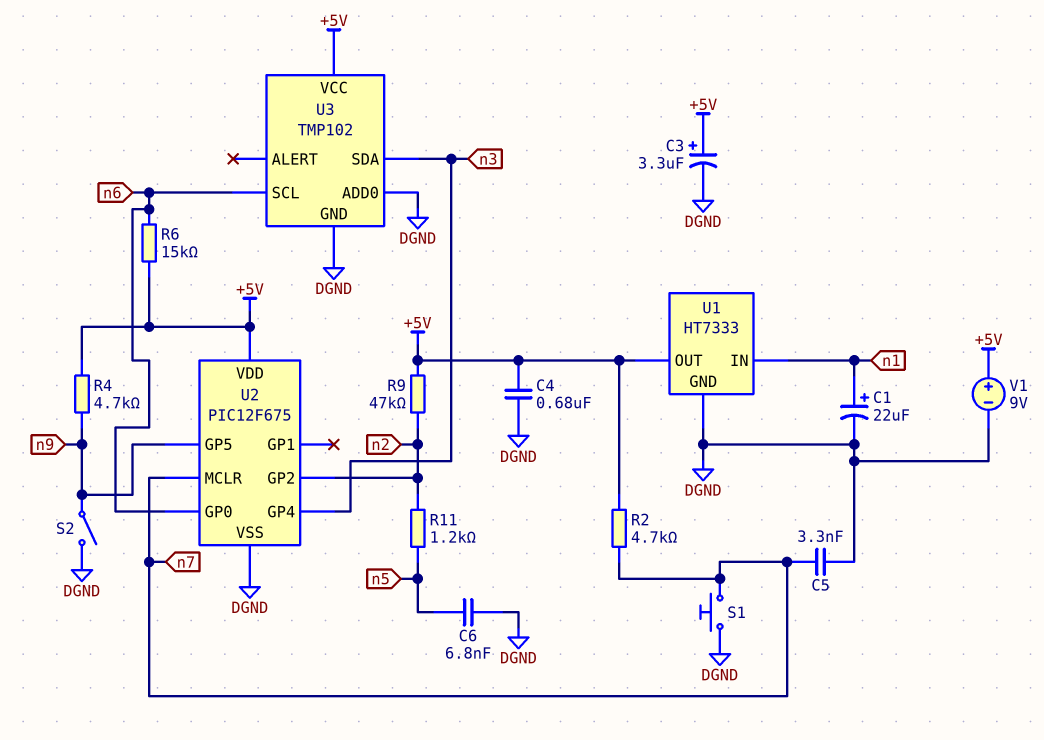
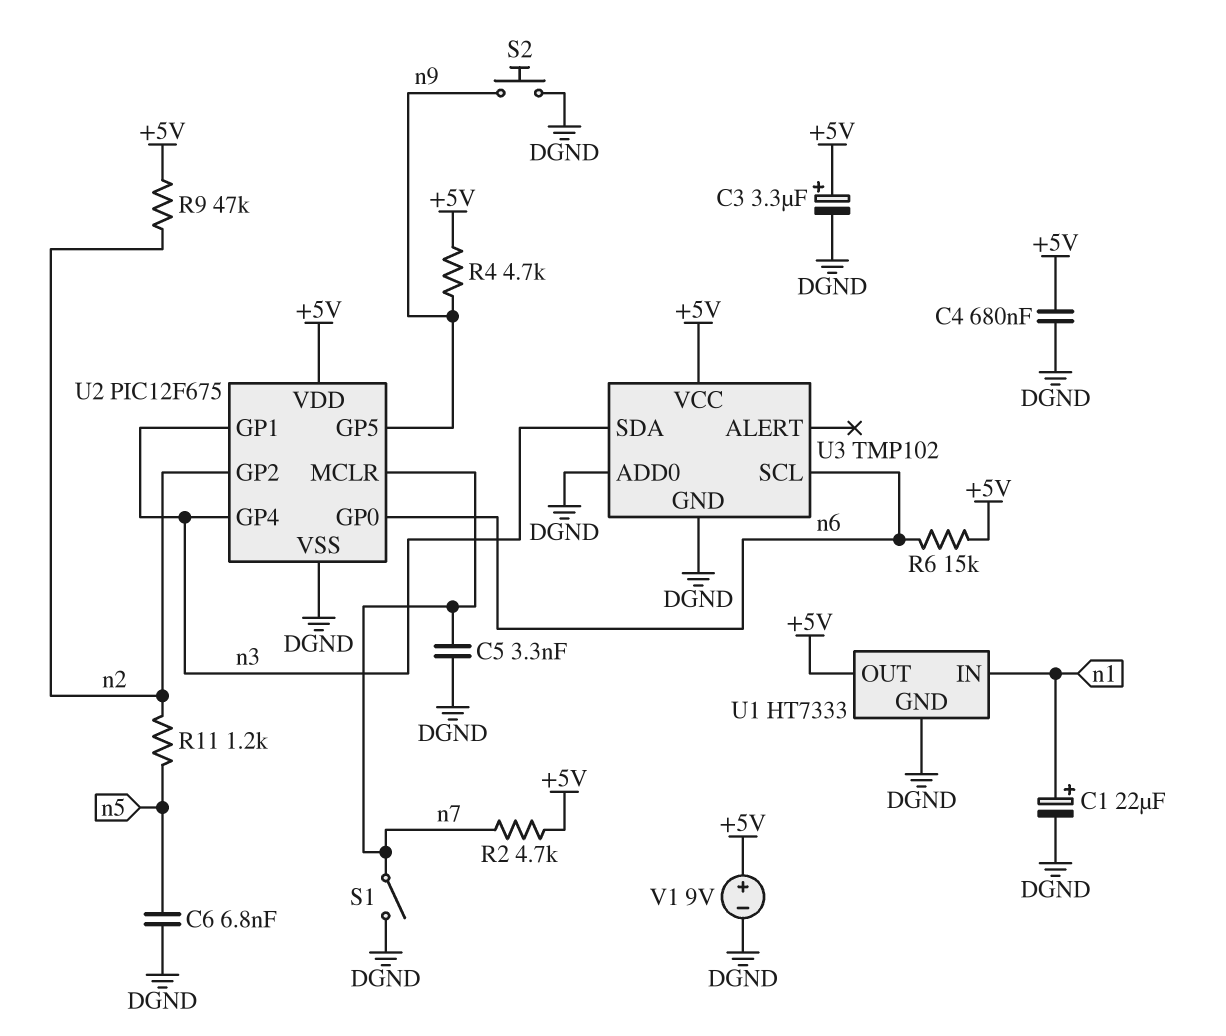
S1: button (DGND, n7) -> switch (DGND, n7)
S2: switch (DGND, n9) -> button (DGND, n9)
U2 pin GP1: none -> n3

